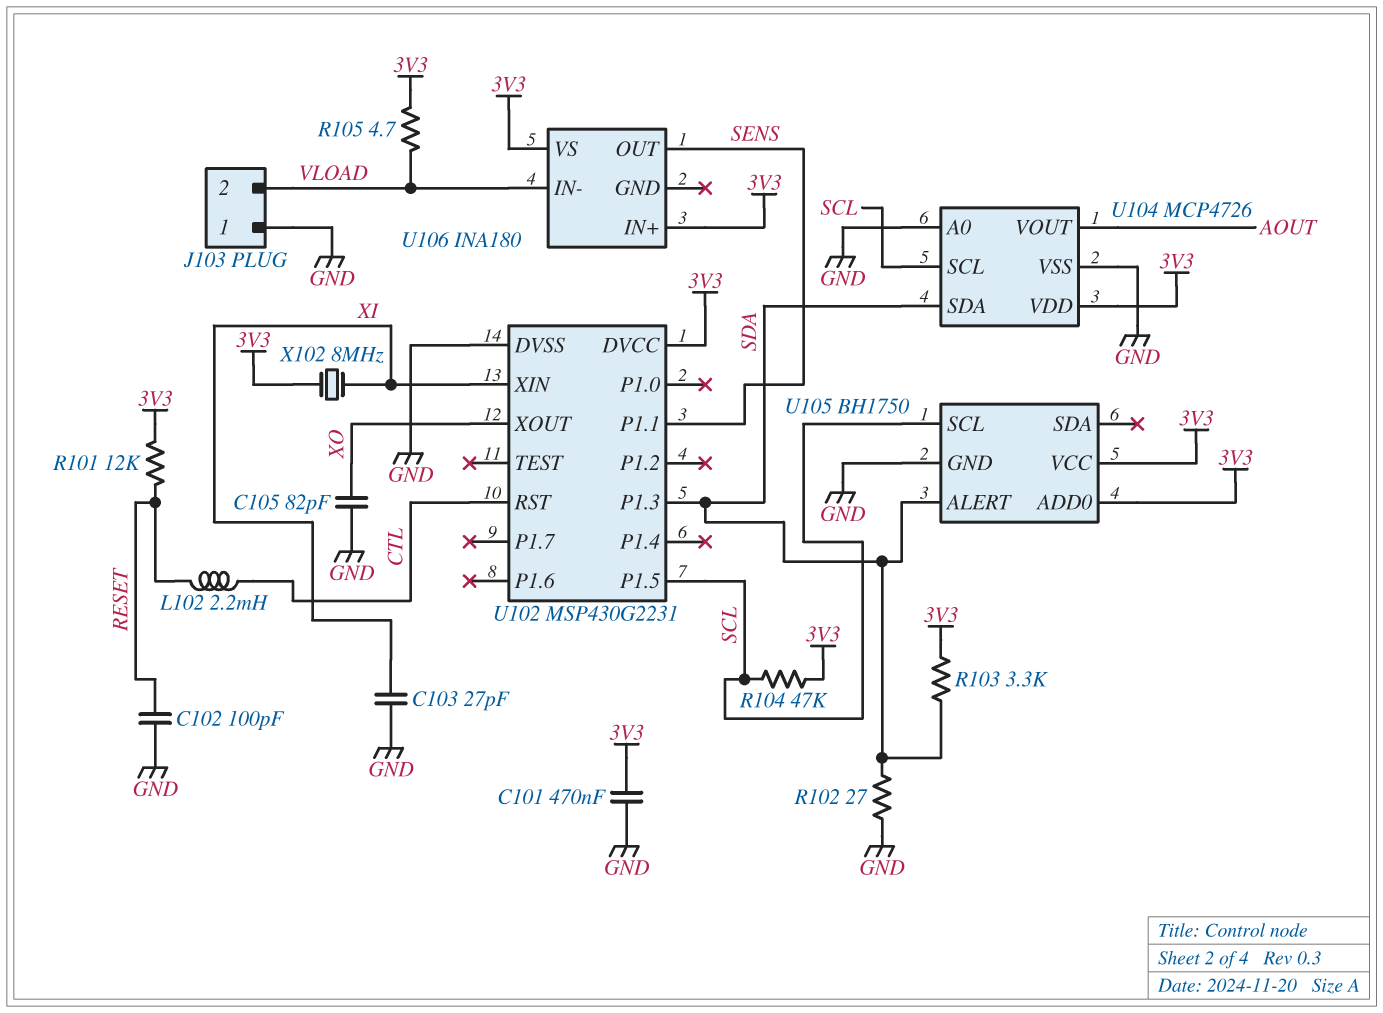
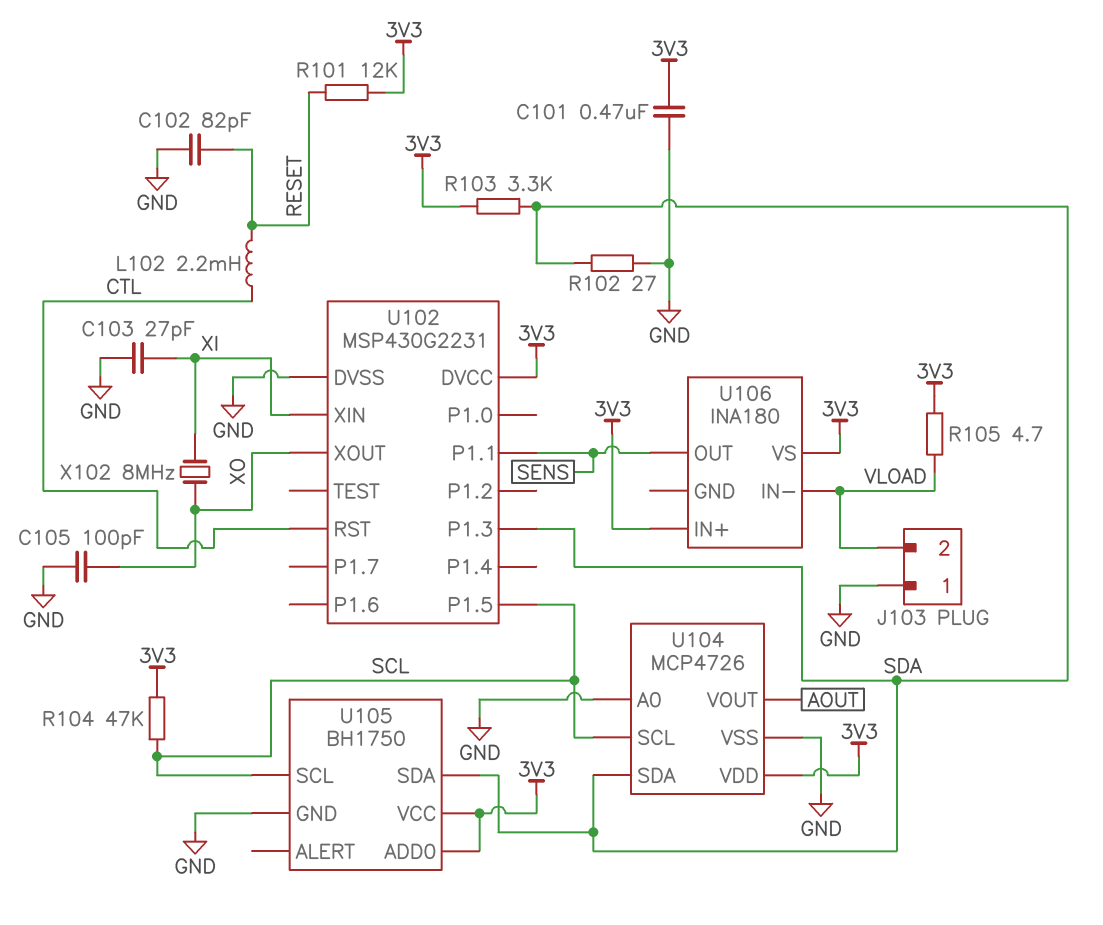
C102: 100pF (GND, RESET) -> 82pF (GND, RESET)
C105: 82pF (GND, XO) -> 100pF (GND, XO)
U105 pin ALERT: SDA -> none
U105 pin SDA: none -> SDA
X102: 8MHz (3V3, XI) -> 8MHz (XI, XO)

